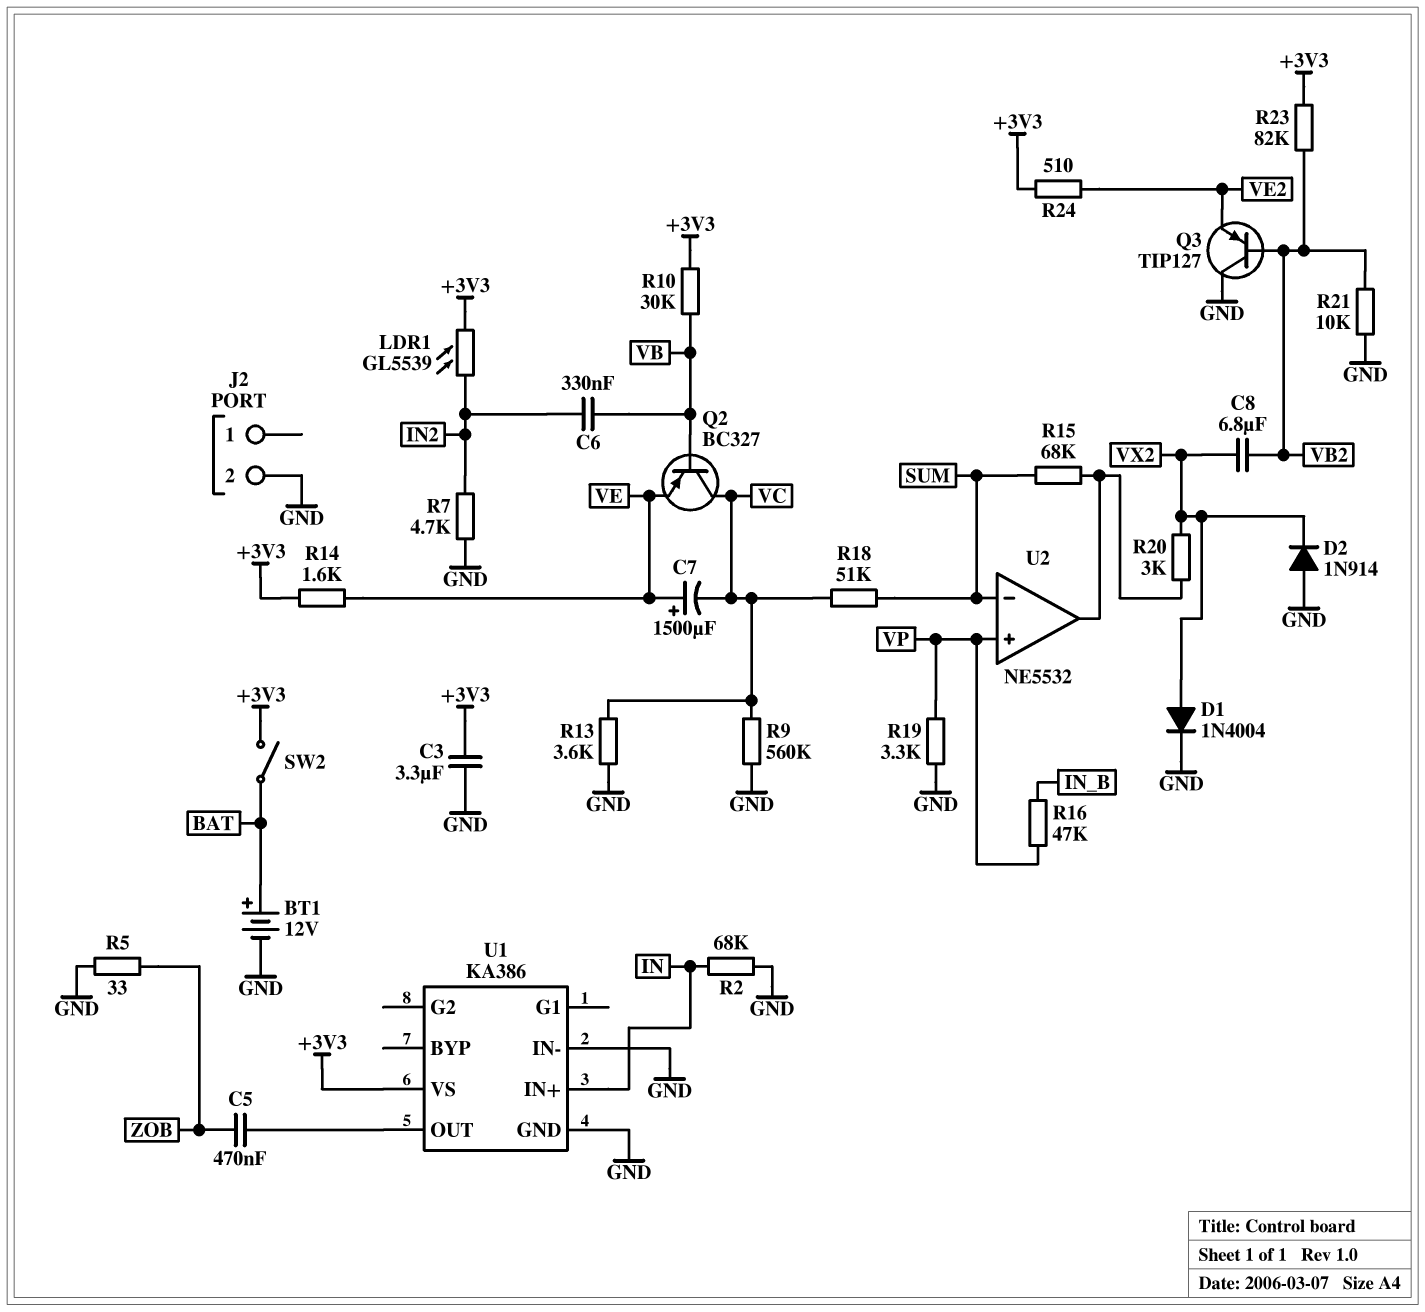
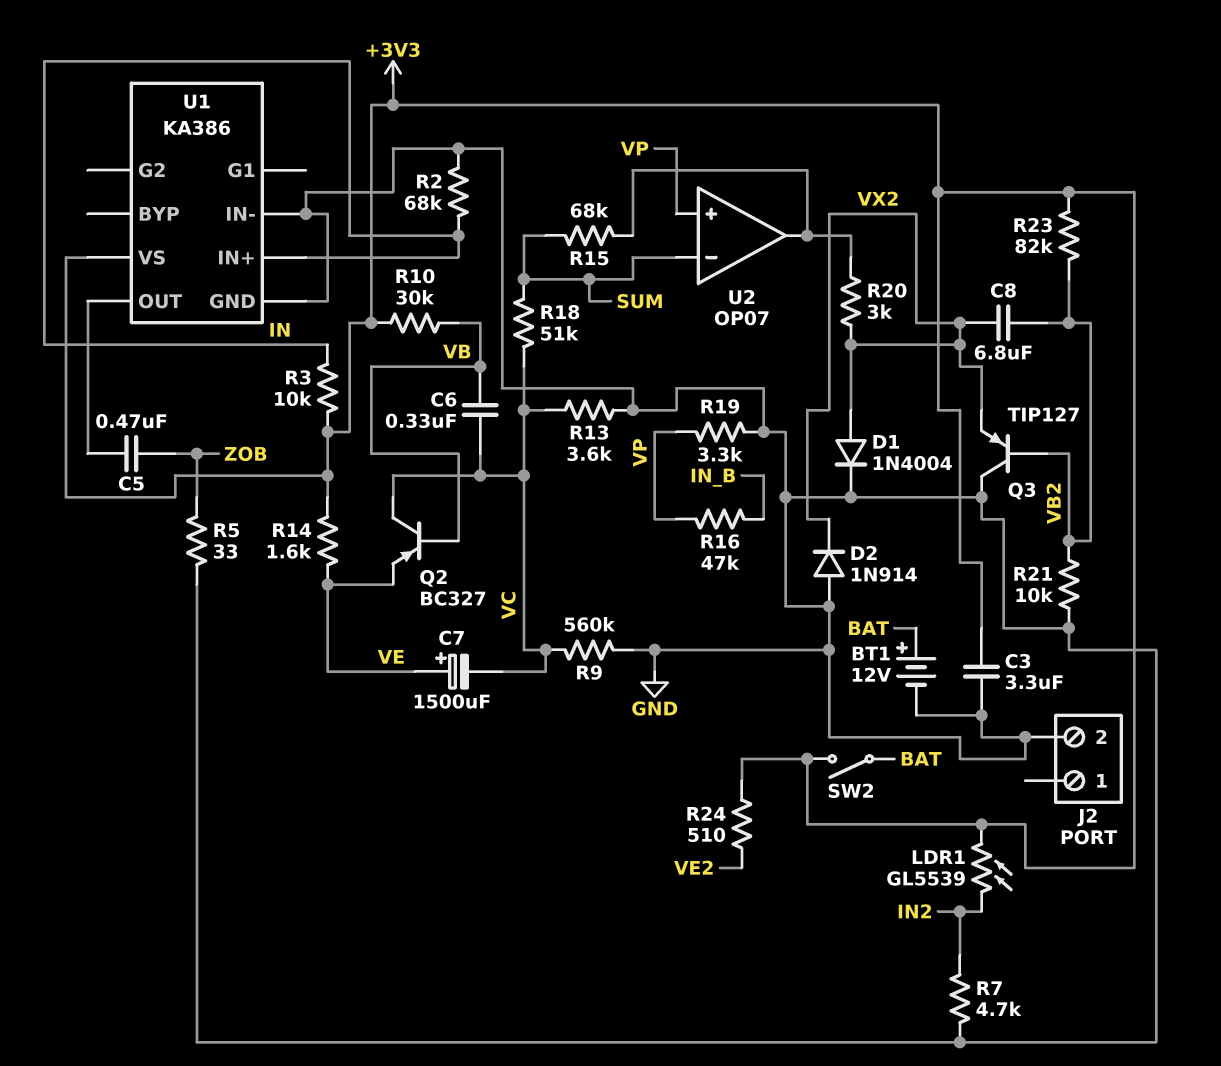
C6: 330nF (IN2, VB) -> 330nF (VB, VC)
Q3: PNP TIP127 (B VB2, C GND, E VE2) -> PNP TIP127 (B VB2, C GND, E VX2)
R3: none -> 10k (+3V3, IN)
U2: NE5532 -> OP07

